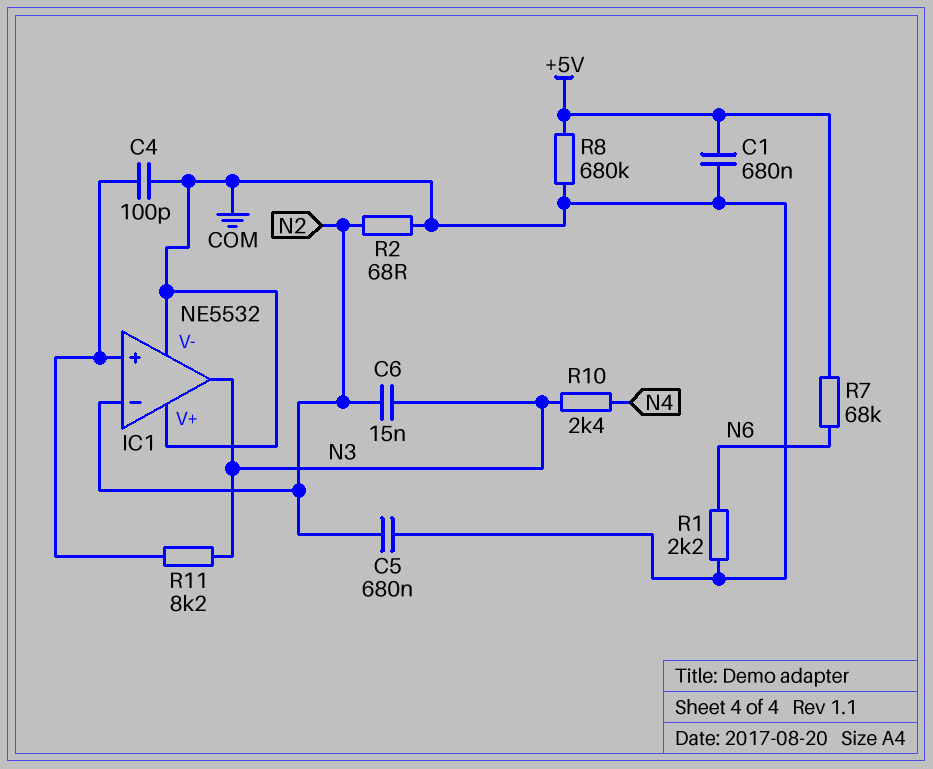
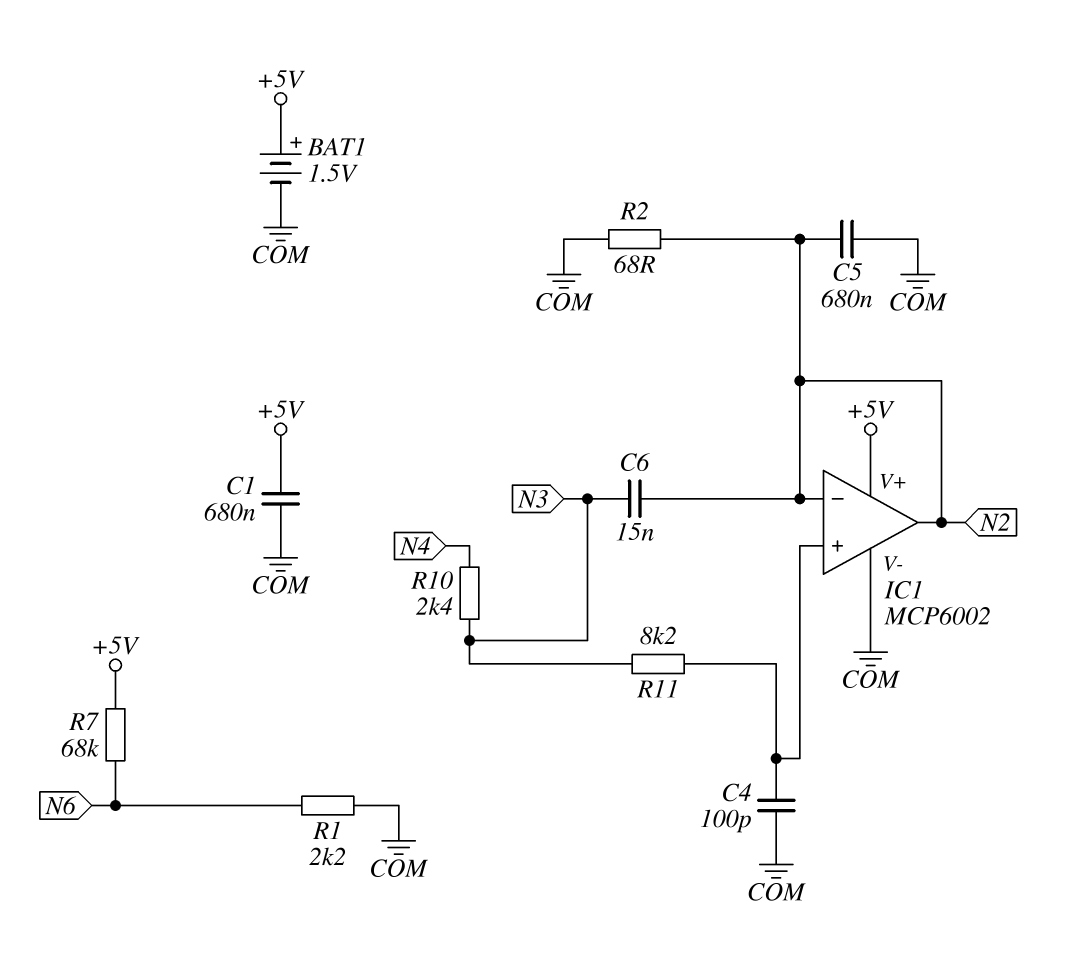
BAT1: none -> 1.5V (plus +5V, minus COM)
IC1: NE5532 -> MCP6002
IC1 pin V+: COM -> +5V
IC1 pin out: N3 -> N2
R8: 680k (+5V, COM) -> none

